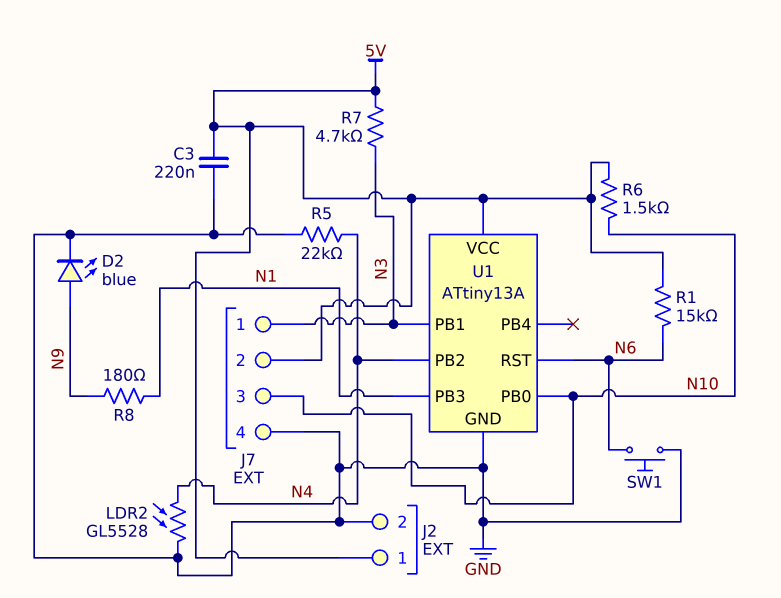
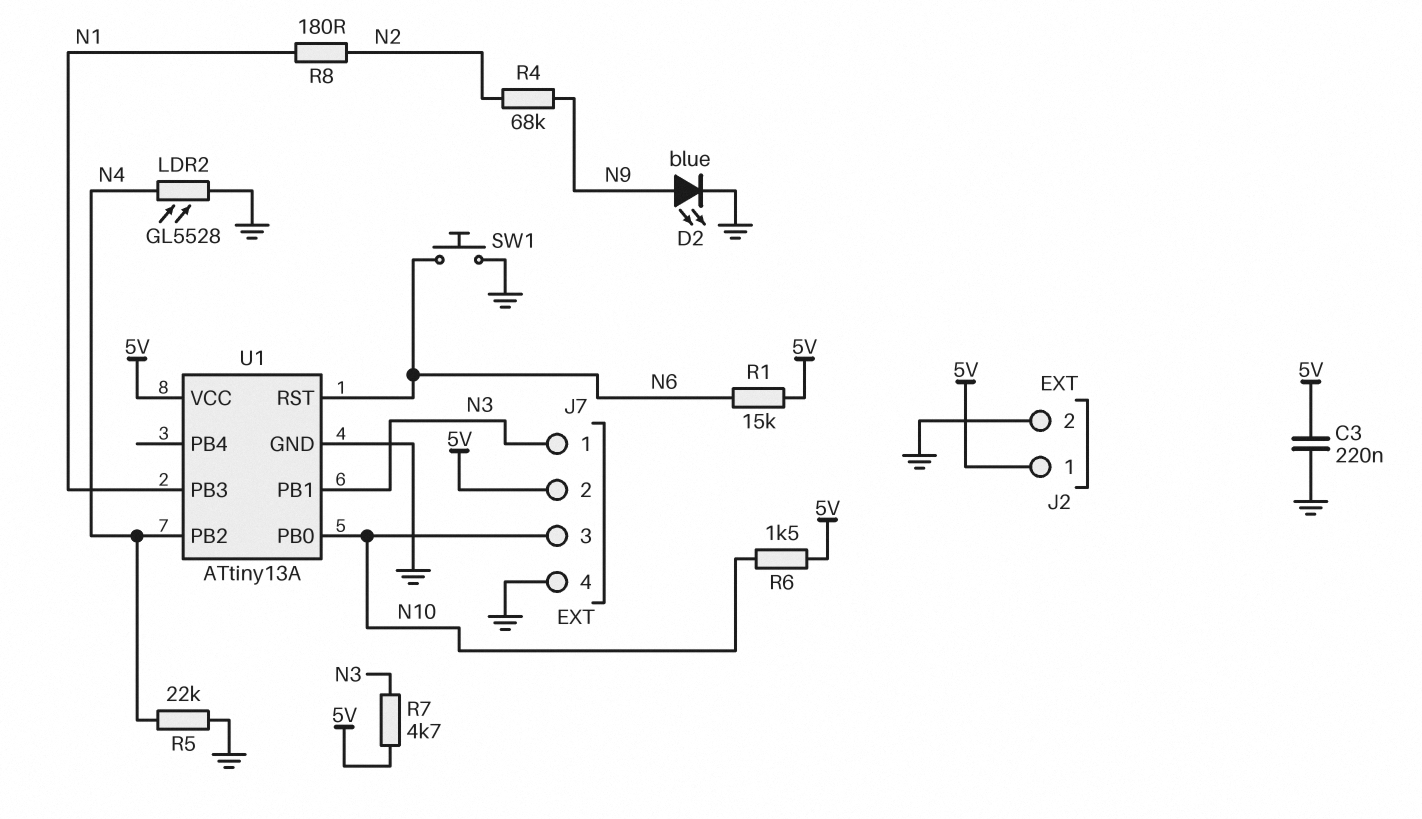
R4: none -> 68k (N2, N9)
R8: 180 (N1, N9) -> 180 (N1, N2)

